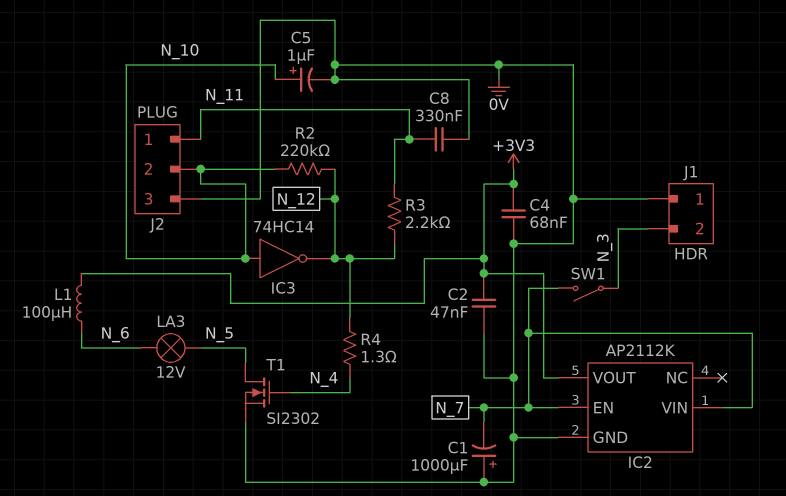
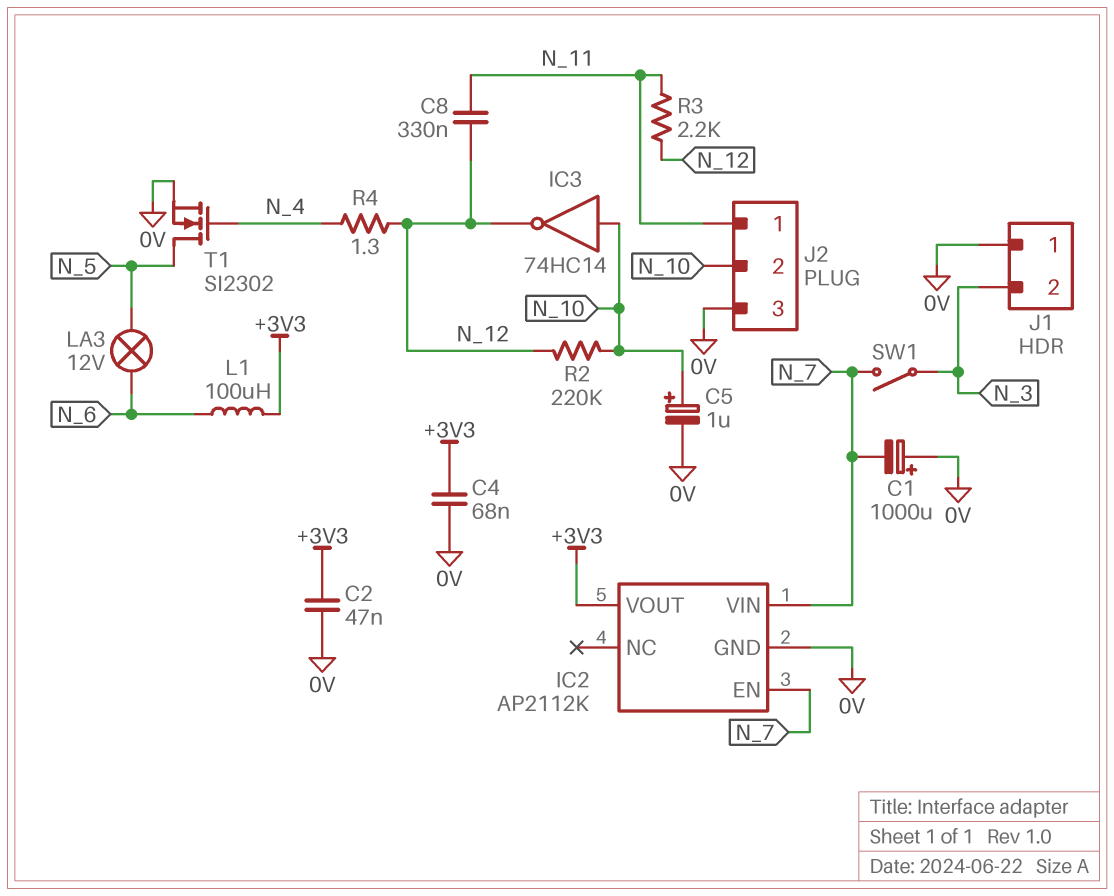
C8: 330nF (0V, N_11) -> 330nF (N_11, N_12)

